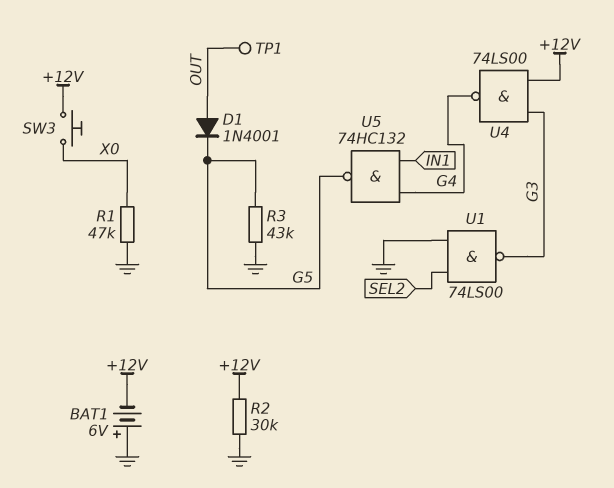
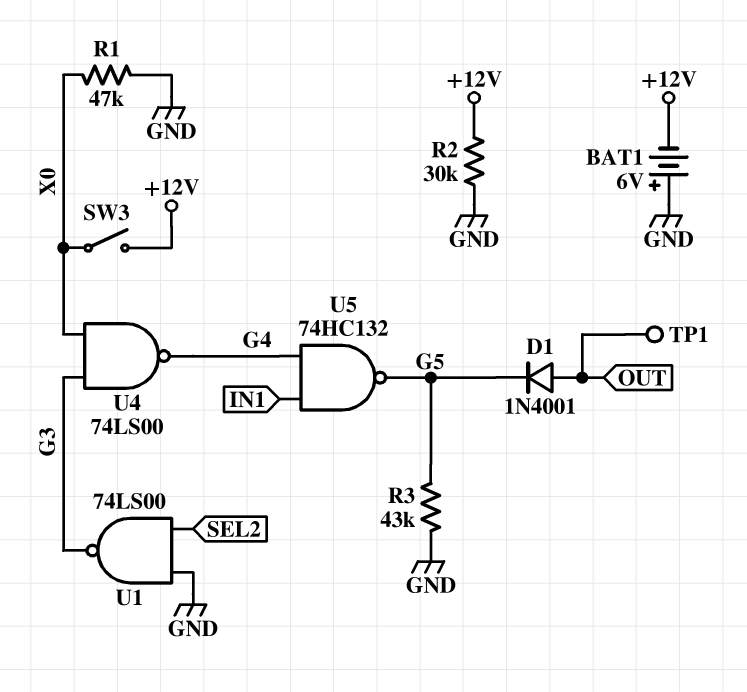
SW3: button (+12V, X0) -> switch (+12V, X0)
U4: NAND 74LS00 (in +12V, in G3, out G4) -> NAND 74LS00 (in G3, in X0, out G4)

